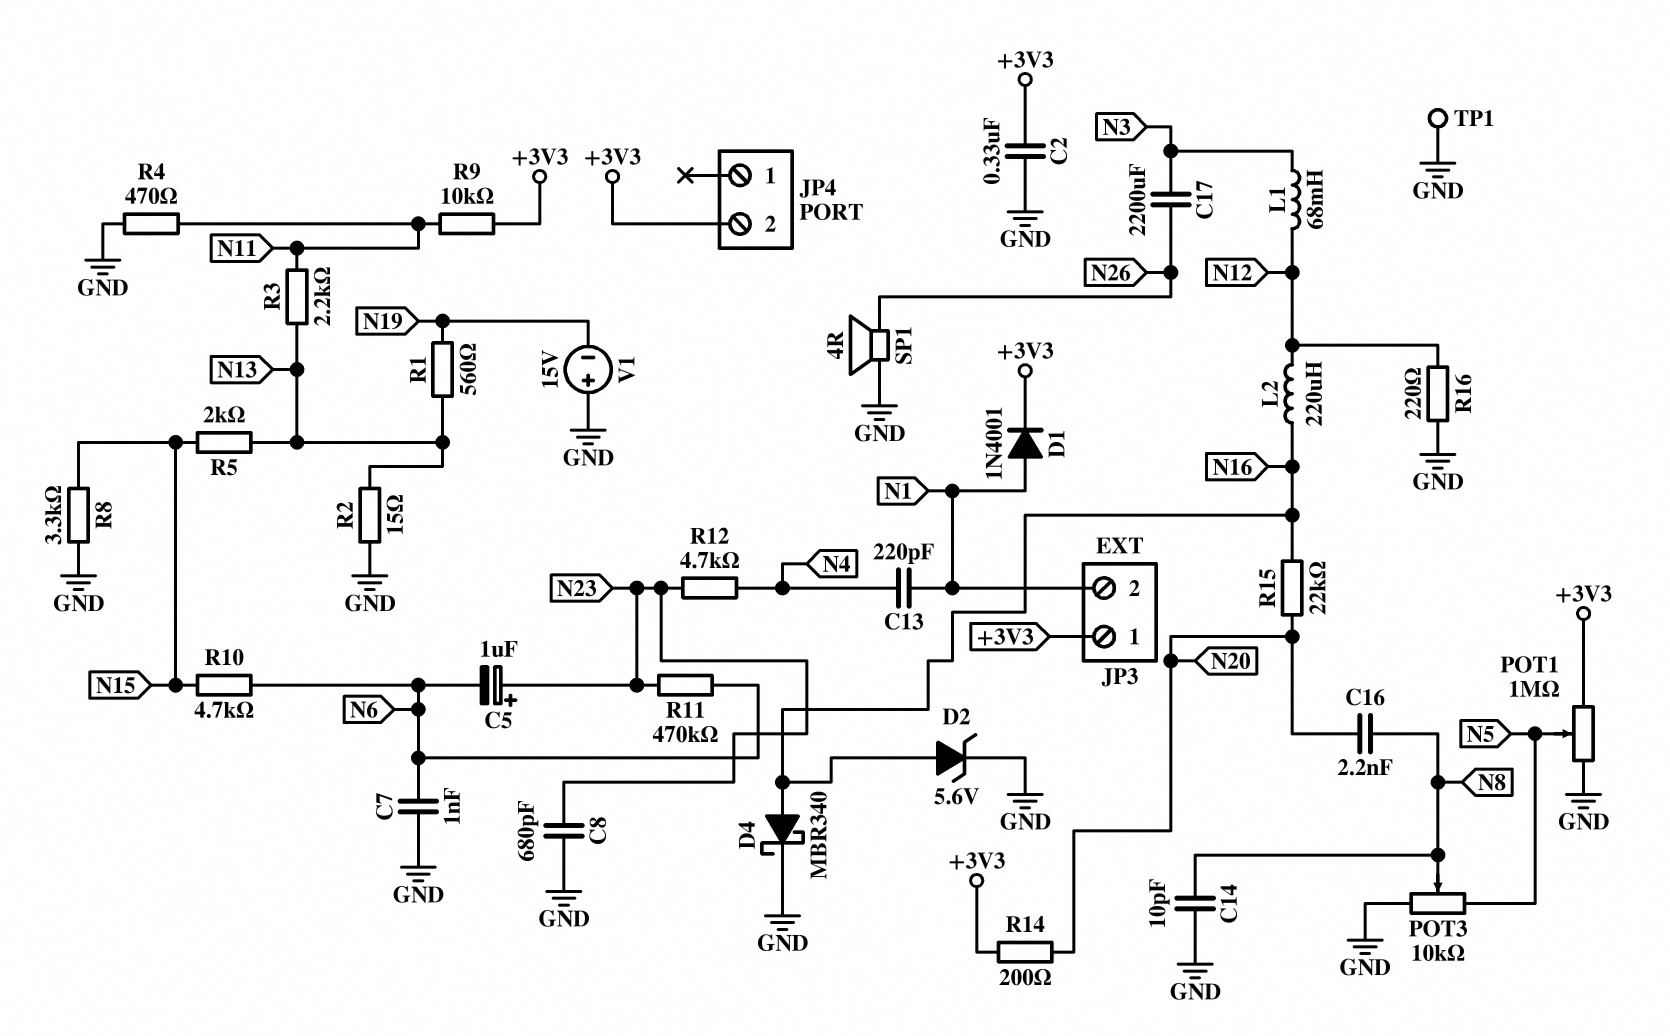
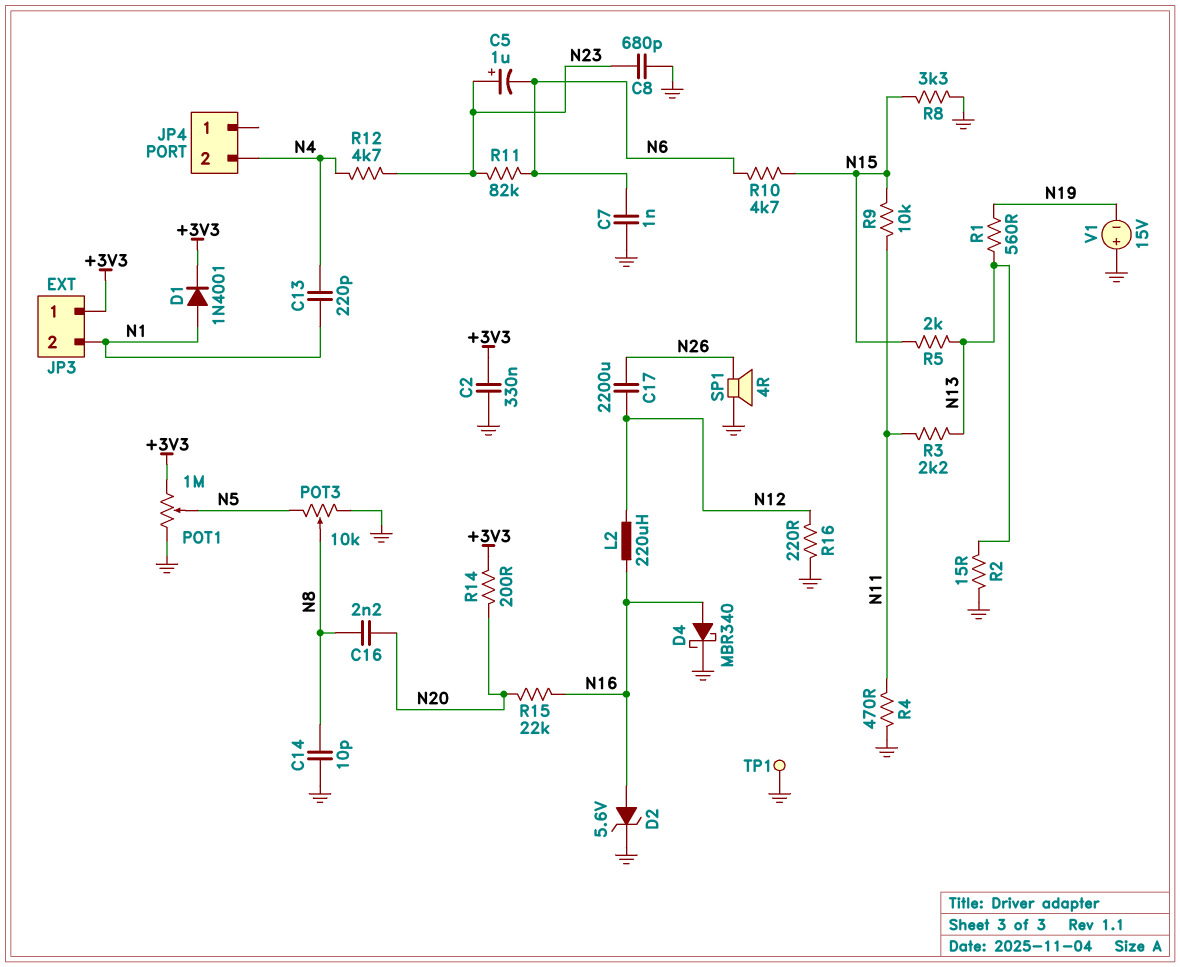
C17: 2200uF (N3, N26) -> 2200uF (N12, N26)
JP4 pin 2: +3V3 -> N4
L1: 68mH (N3, N12) -> none
R9: 10k (+3V3, N11) -> 10k (N11, N15)
R11: 470k (N6, N23) -> 82k (N6, N23)

